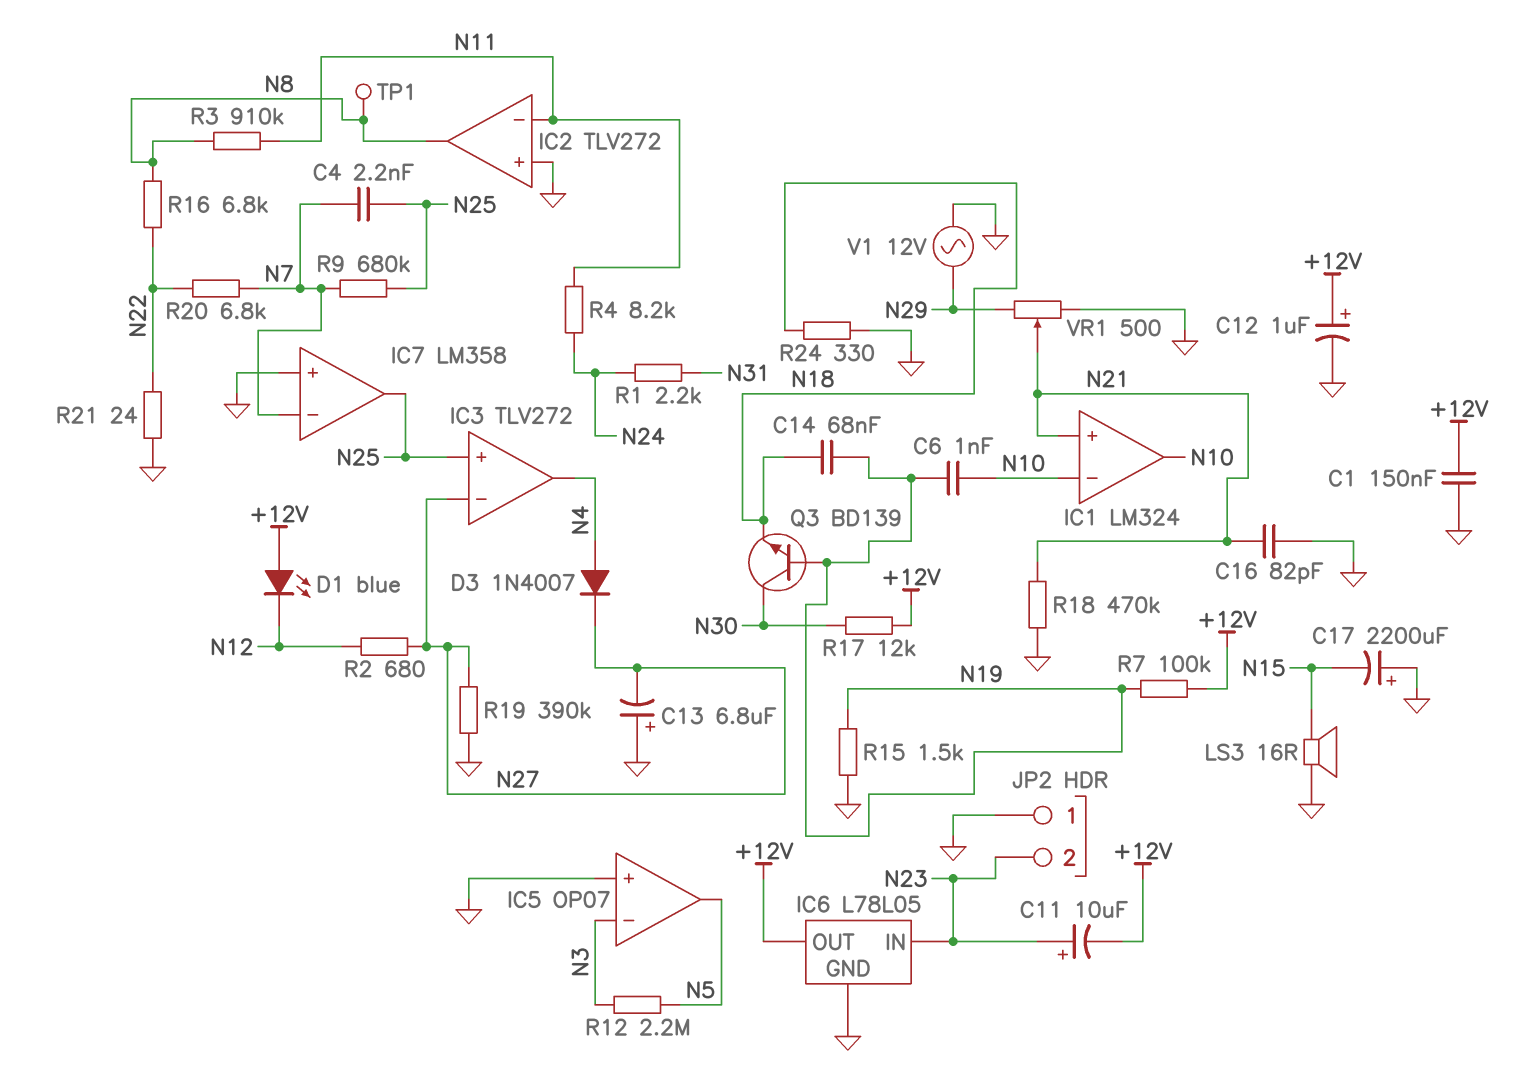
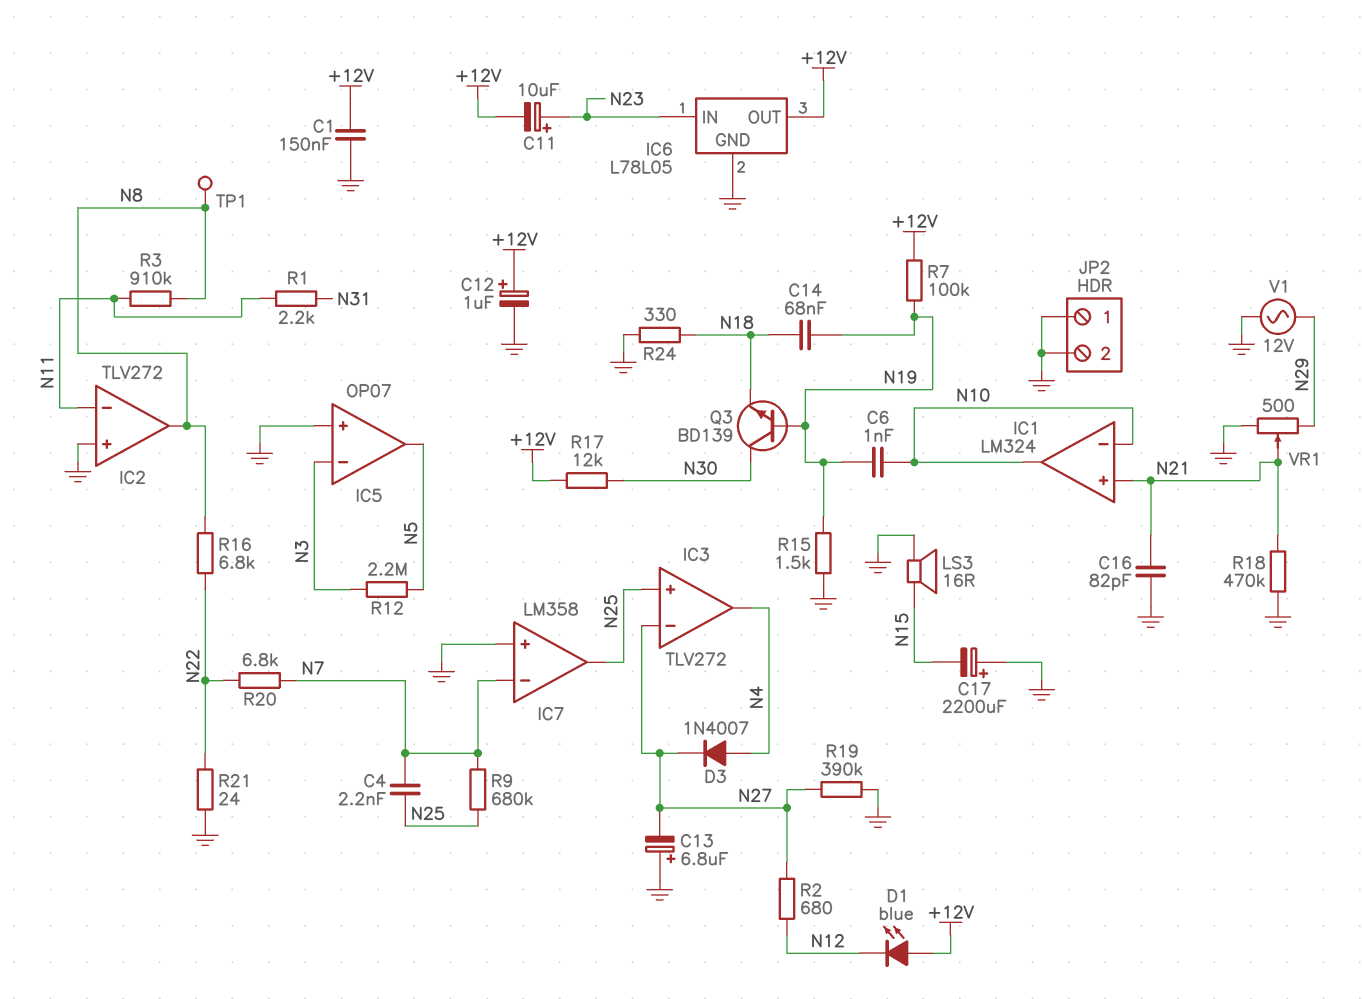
JP2 pin 2: N23 -> GND
R1: 2.2k (N24, N31) -> 2.2k (N11, N31)
R4: 8.2k (N11, N24) -> none

